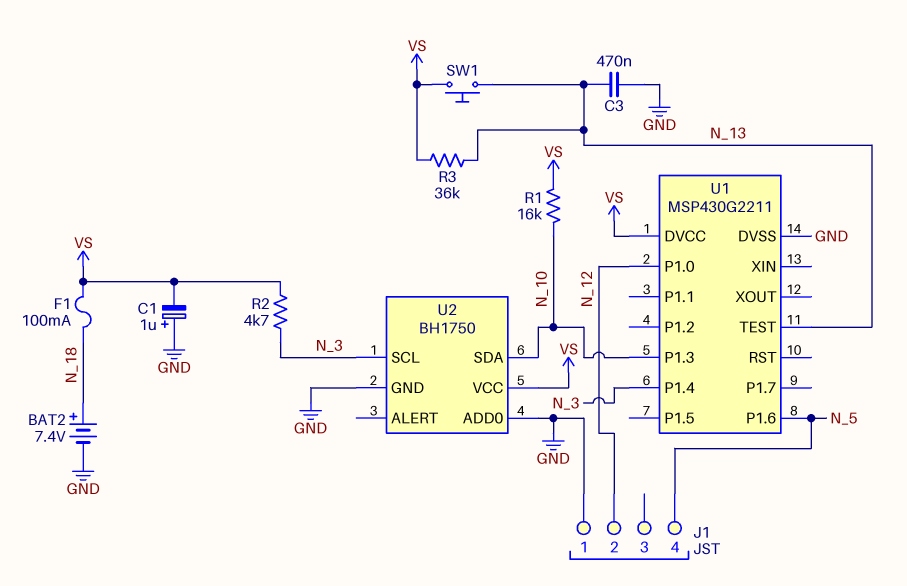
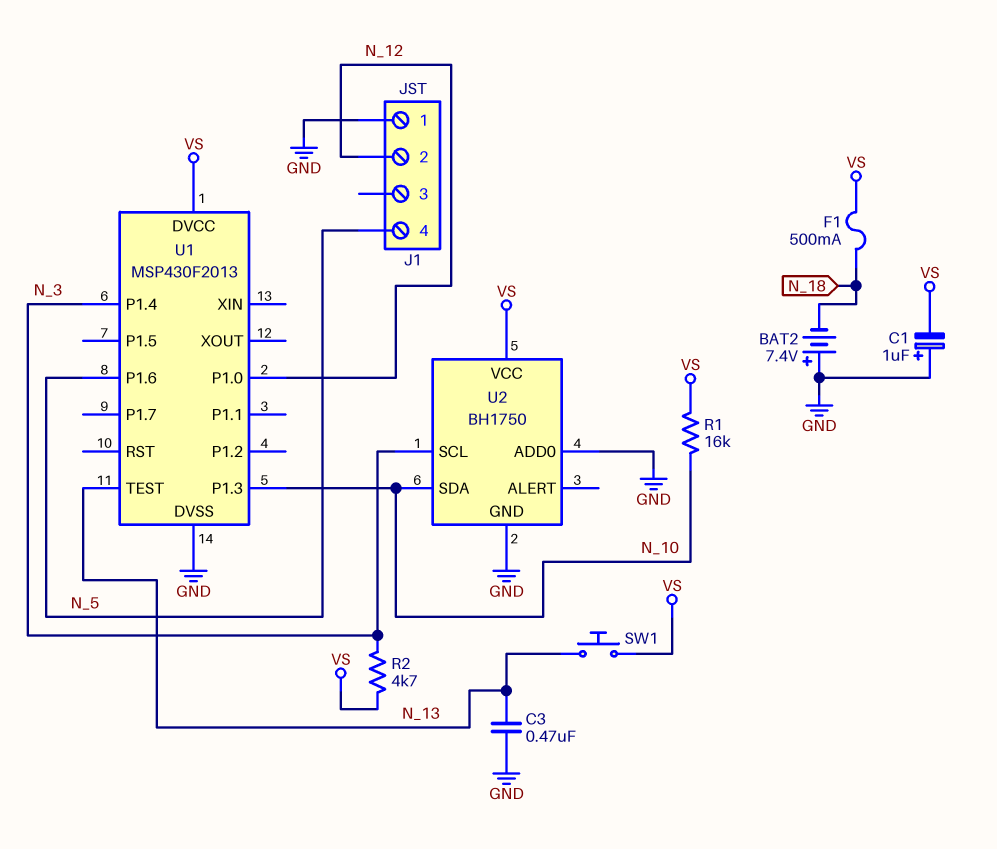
BAT2: 7.4V (plus N_18, minus GND) -> 7.4V (plus GND, minus N_18)
F1: 100mA (N_18, VS) -> 500mA (N_18, VS)
R3: 36k (N_13, VS) -> none
U1: MSP430G2211 -> MSP430F2013

